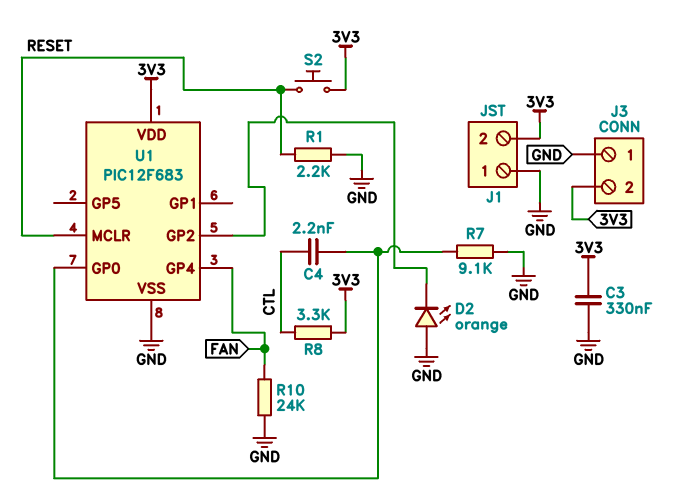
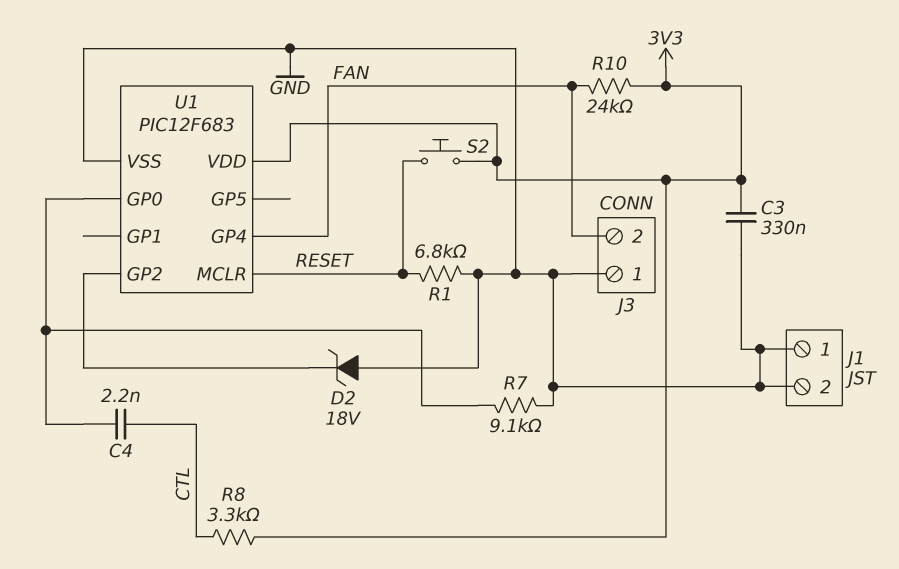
D2: LED orange (A GND, K U1/GP2) -> zener 18V (A GND, K U1/GP2)
J1 pin 2: 3V3 -> GND
J3 pin 2: 3V3 -> FAN
R1: 2.2k (GND, RESET) -> 6.8k (GND, RESET)
R10: 24k (FAN, GND) -> 24k (3V3, FAN)

